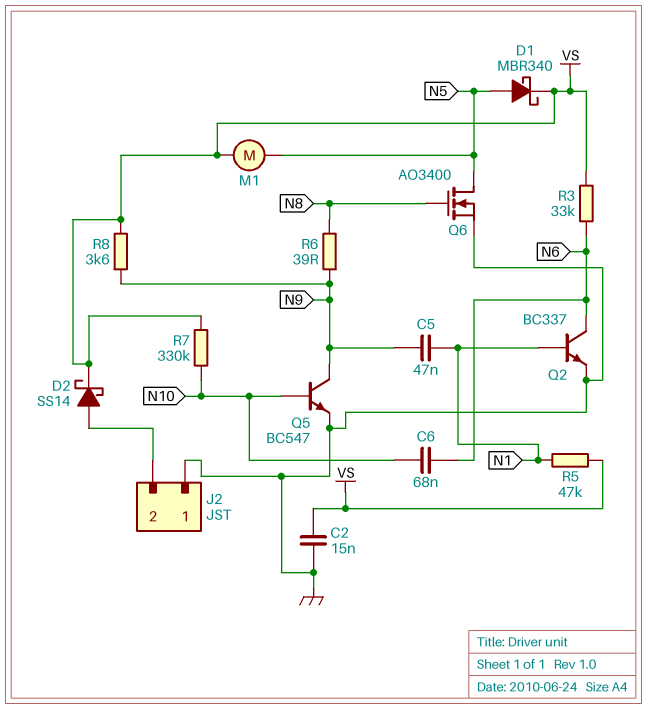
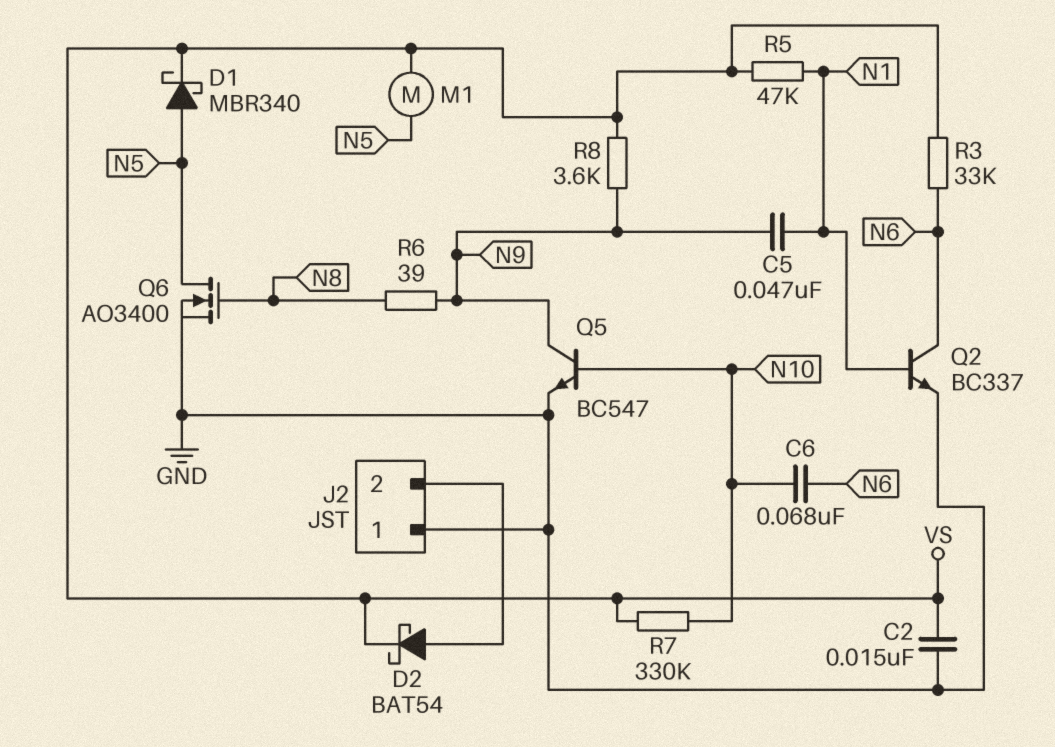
D2: schottky SS14 (A J2/2, K VS) -> schottky BAT54 (A J2/2, K VS)

